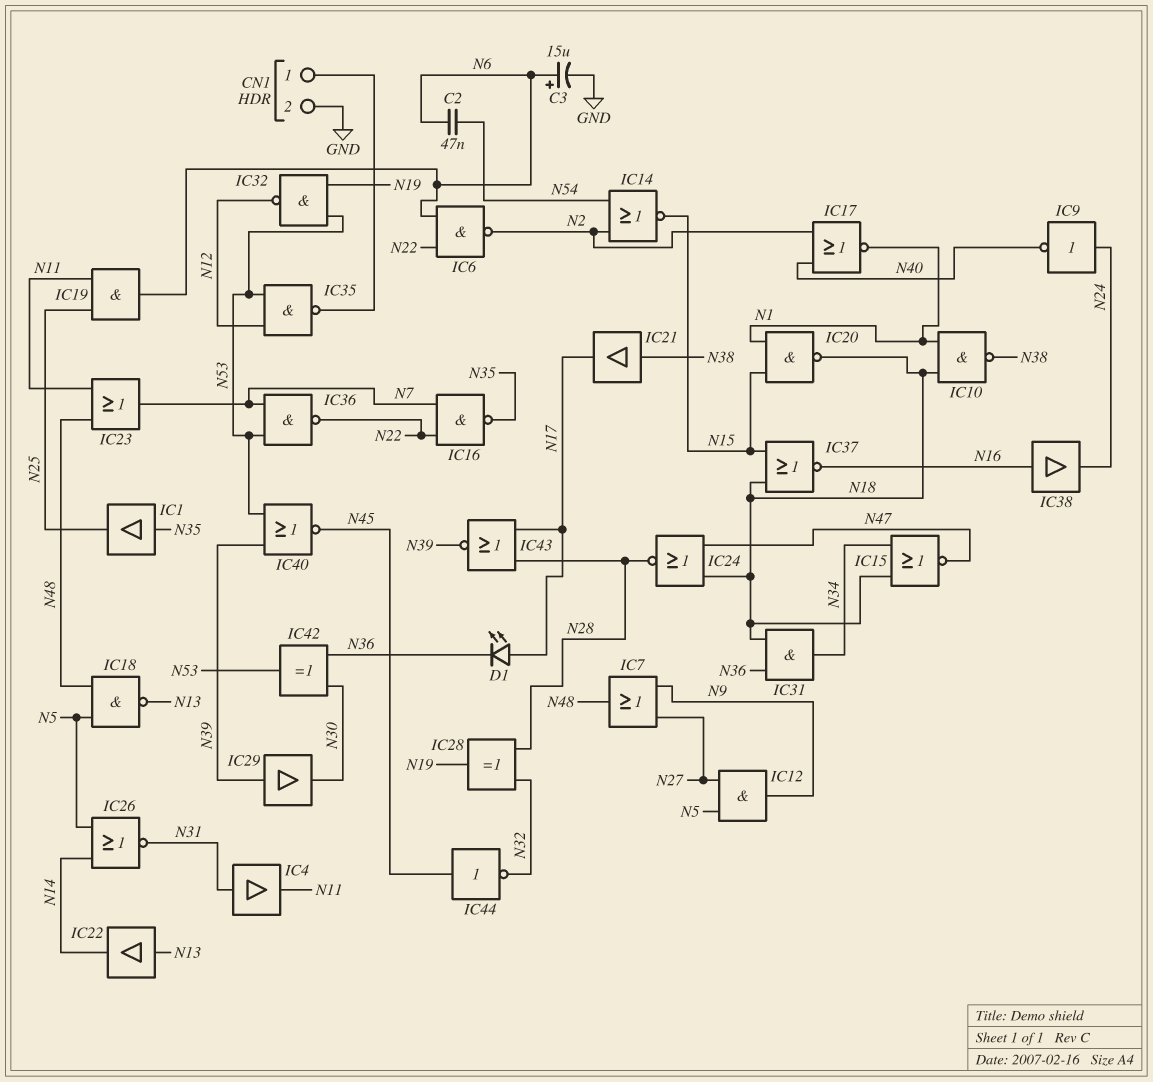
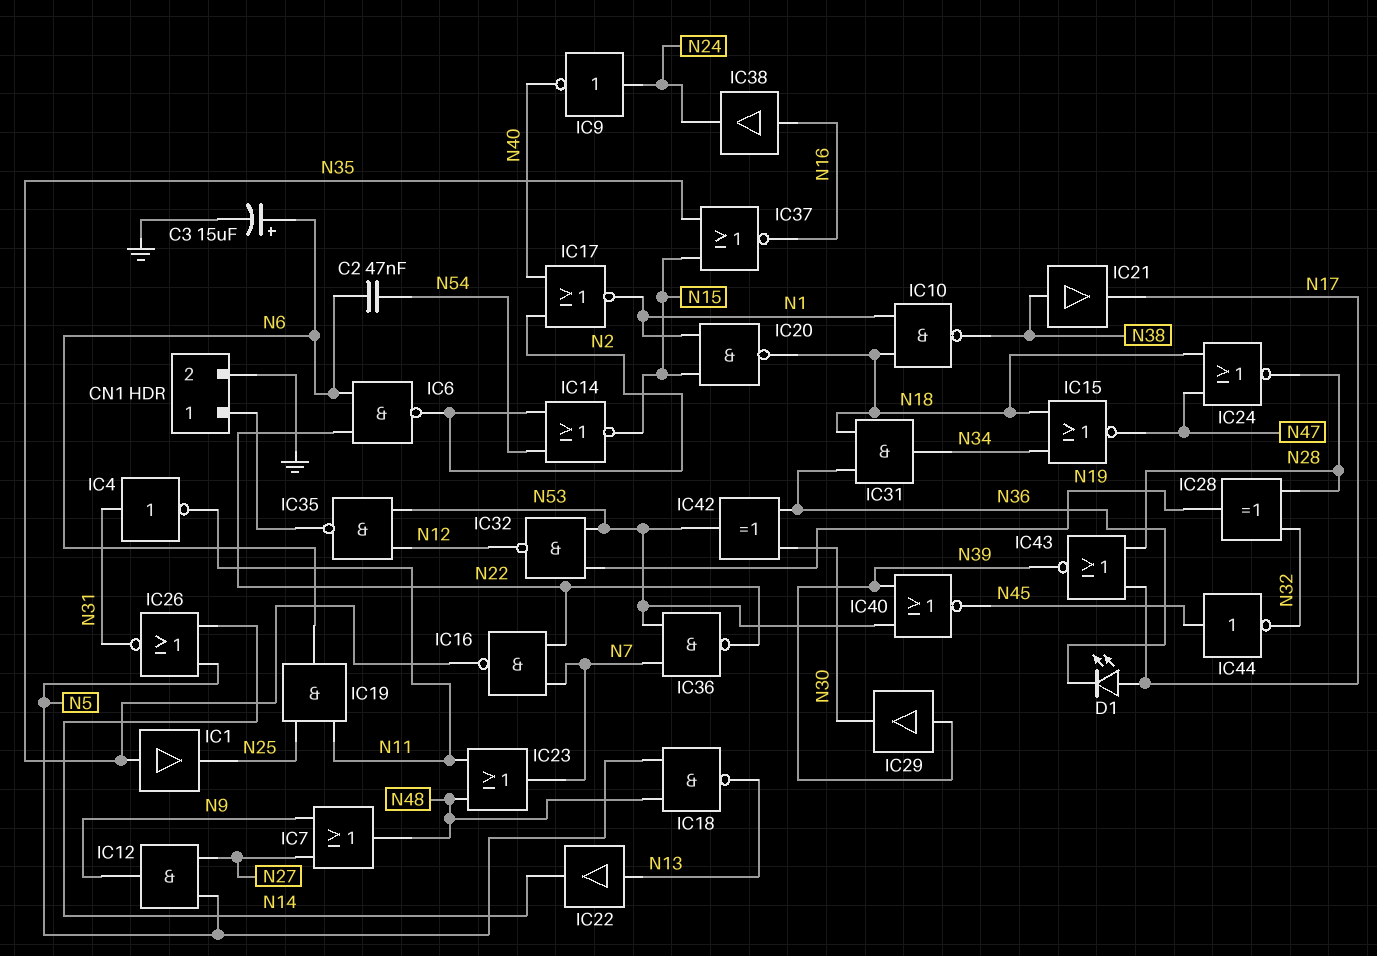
IC4: buffer (in N31, out N11) -> NOT (in N31, out N11)
IC37: NOR (in N15, in N18, out N16) -> NOR (in N15, in N35, out N16)

